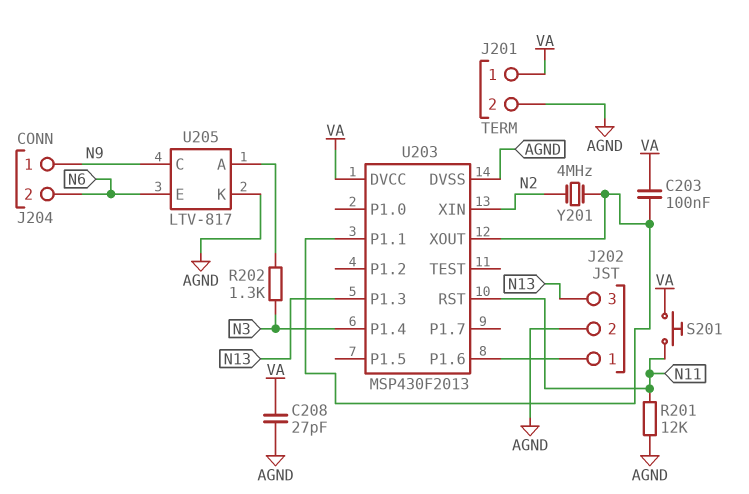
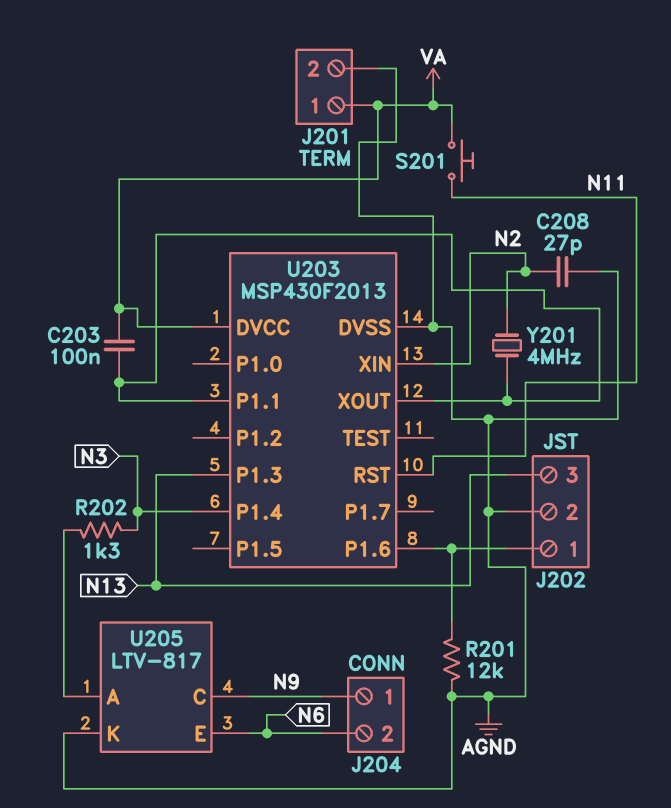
C208: 27pF (AGND, VA) -> 27pF (AGND, N2)
R201: 12k (AGND, N11) -> 12k (AGND, J202/1)

